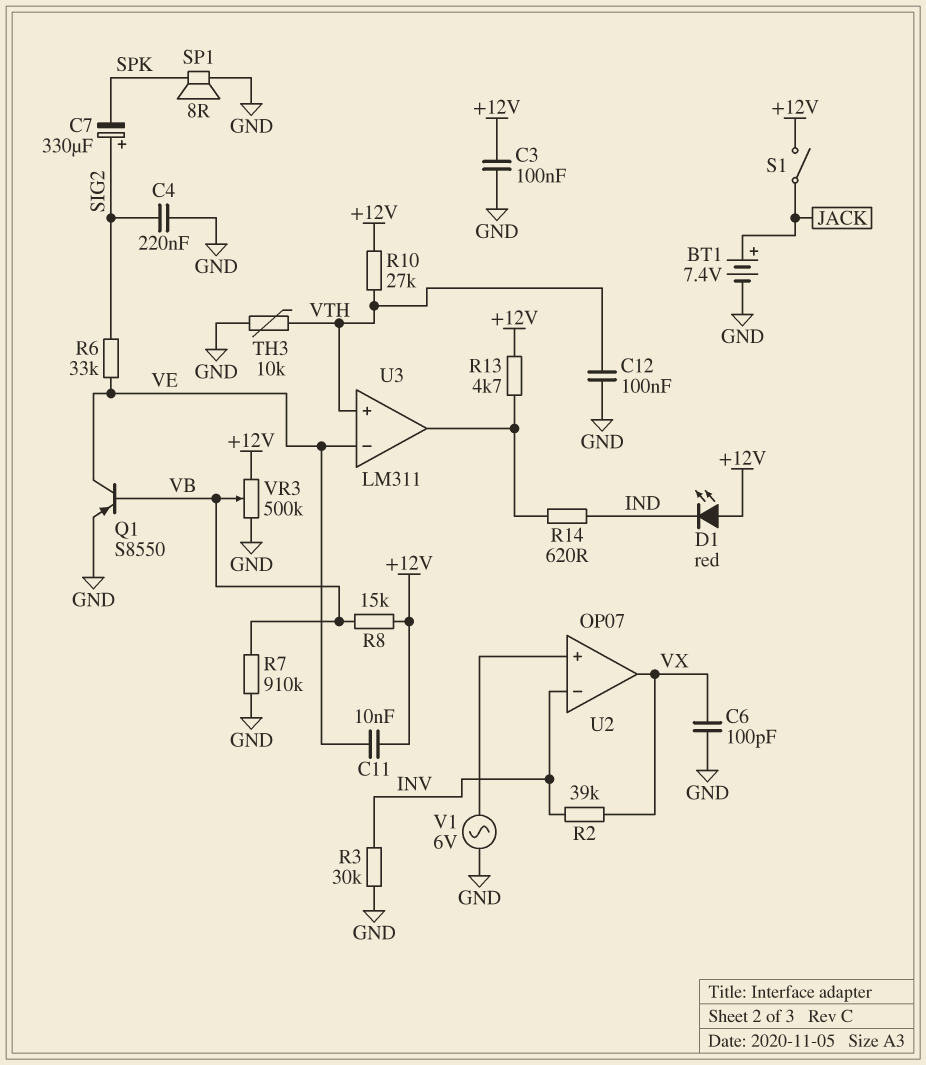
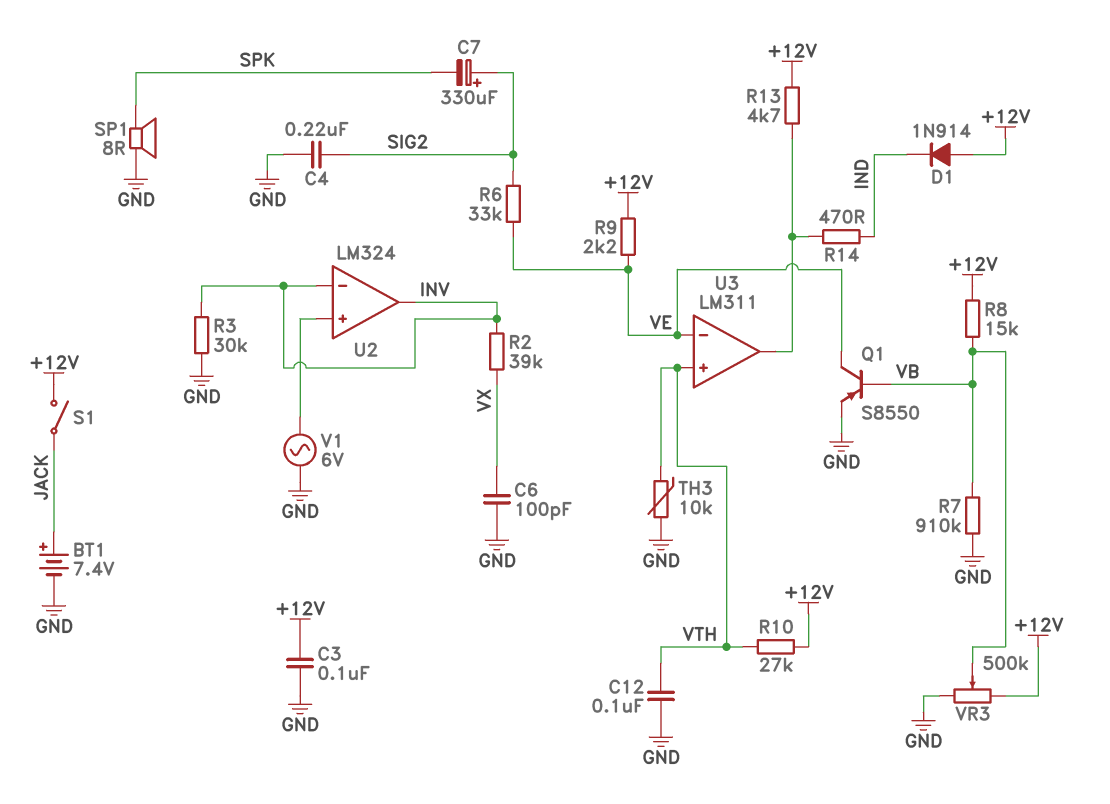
C11: 10nF (+12V, VE) -> none
D1: LED red (A +12V, K IND) -> diode 1N914 (A +12V, K IND)
R9: none -> 2.2k (+12V, VE)
R14: 620 (IND, U3/out) -> 470 (IND, U3/out)
U2: OP07 -> LM324
U2 pin out: VX -> INV

